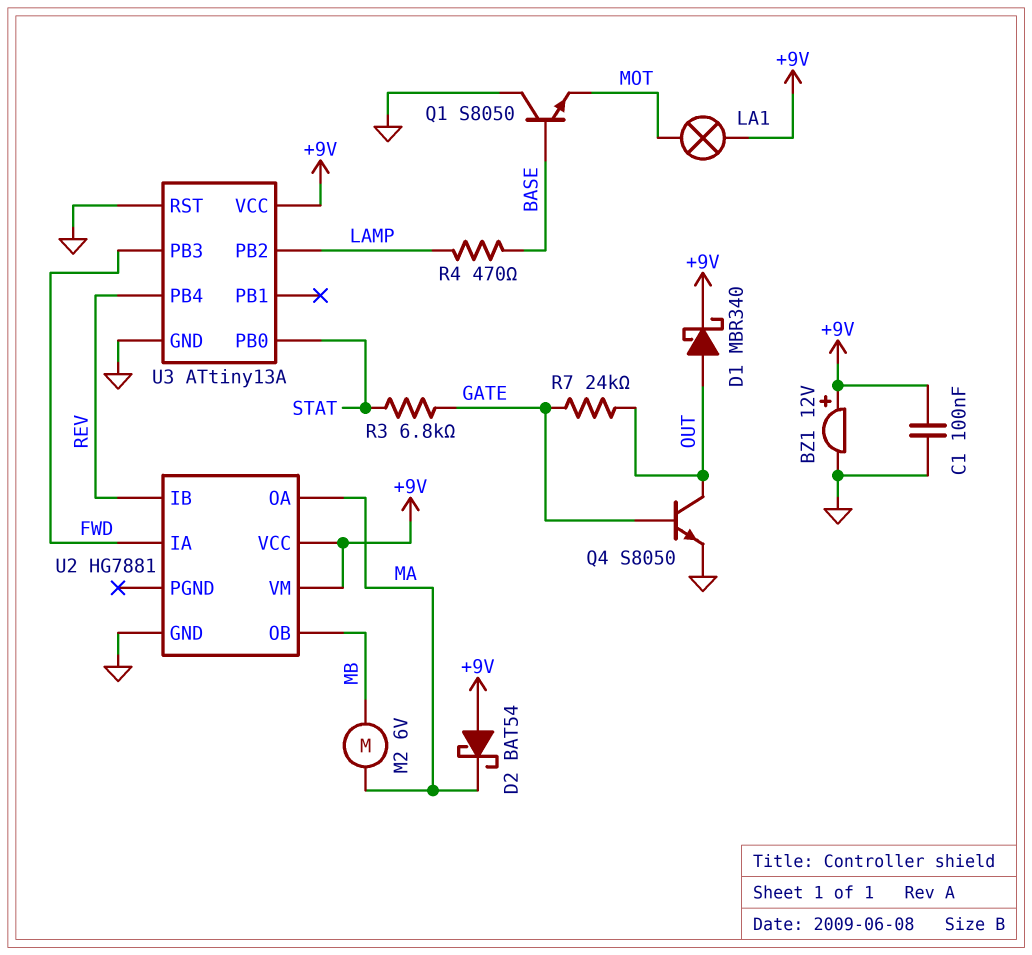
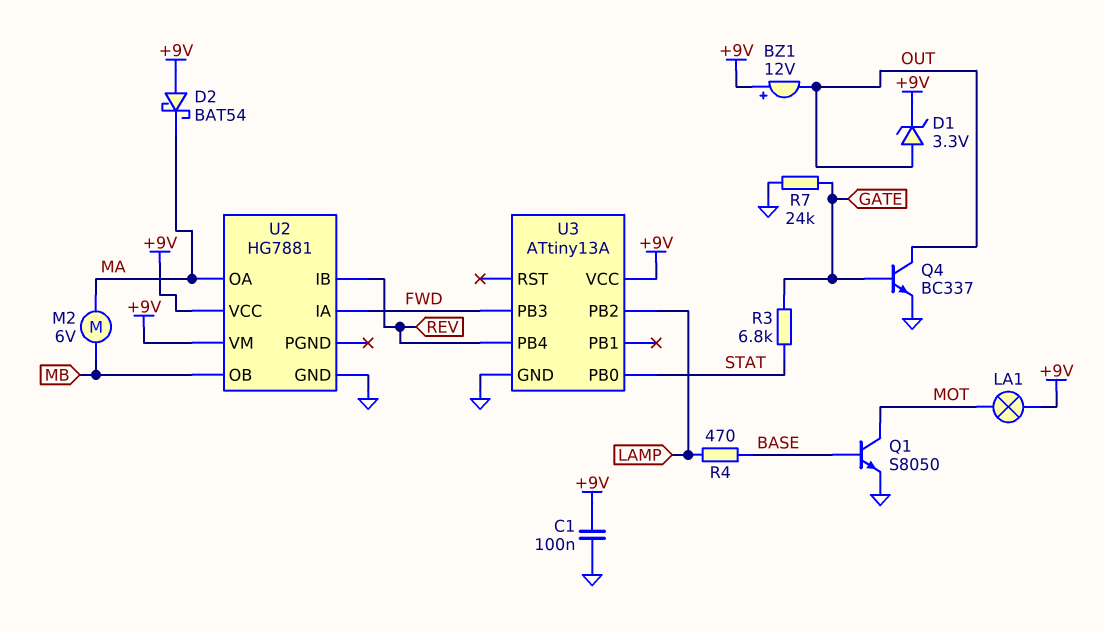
BZ1: buzzer 12V (plus +9V, minus GND) -> buzzer 12V (plus +9V, minus OUT)
D1: schottky MBR340 (A OUT, K +9V) -> zener 3.3V (A OUT, K +9V)
Q1: NPN S8050 (B BASE, C GND, E MOT) -> NPN S8050 (B BASE, C MOT, E GND)
Q4: NPN S8050 (B GATE, C OUT, E GND) -> NPN BC337 (B GATE, C OUT, E GND)
R7: 24k (GATE, OUT) -> 24k (GATE, GND)
U3 pin RST: GND -> none

